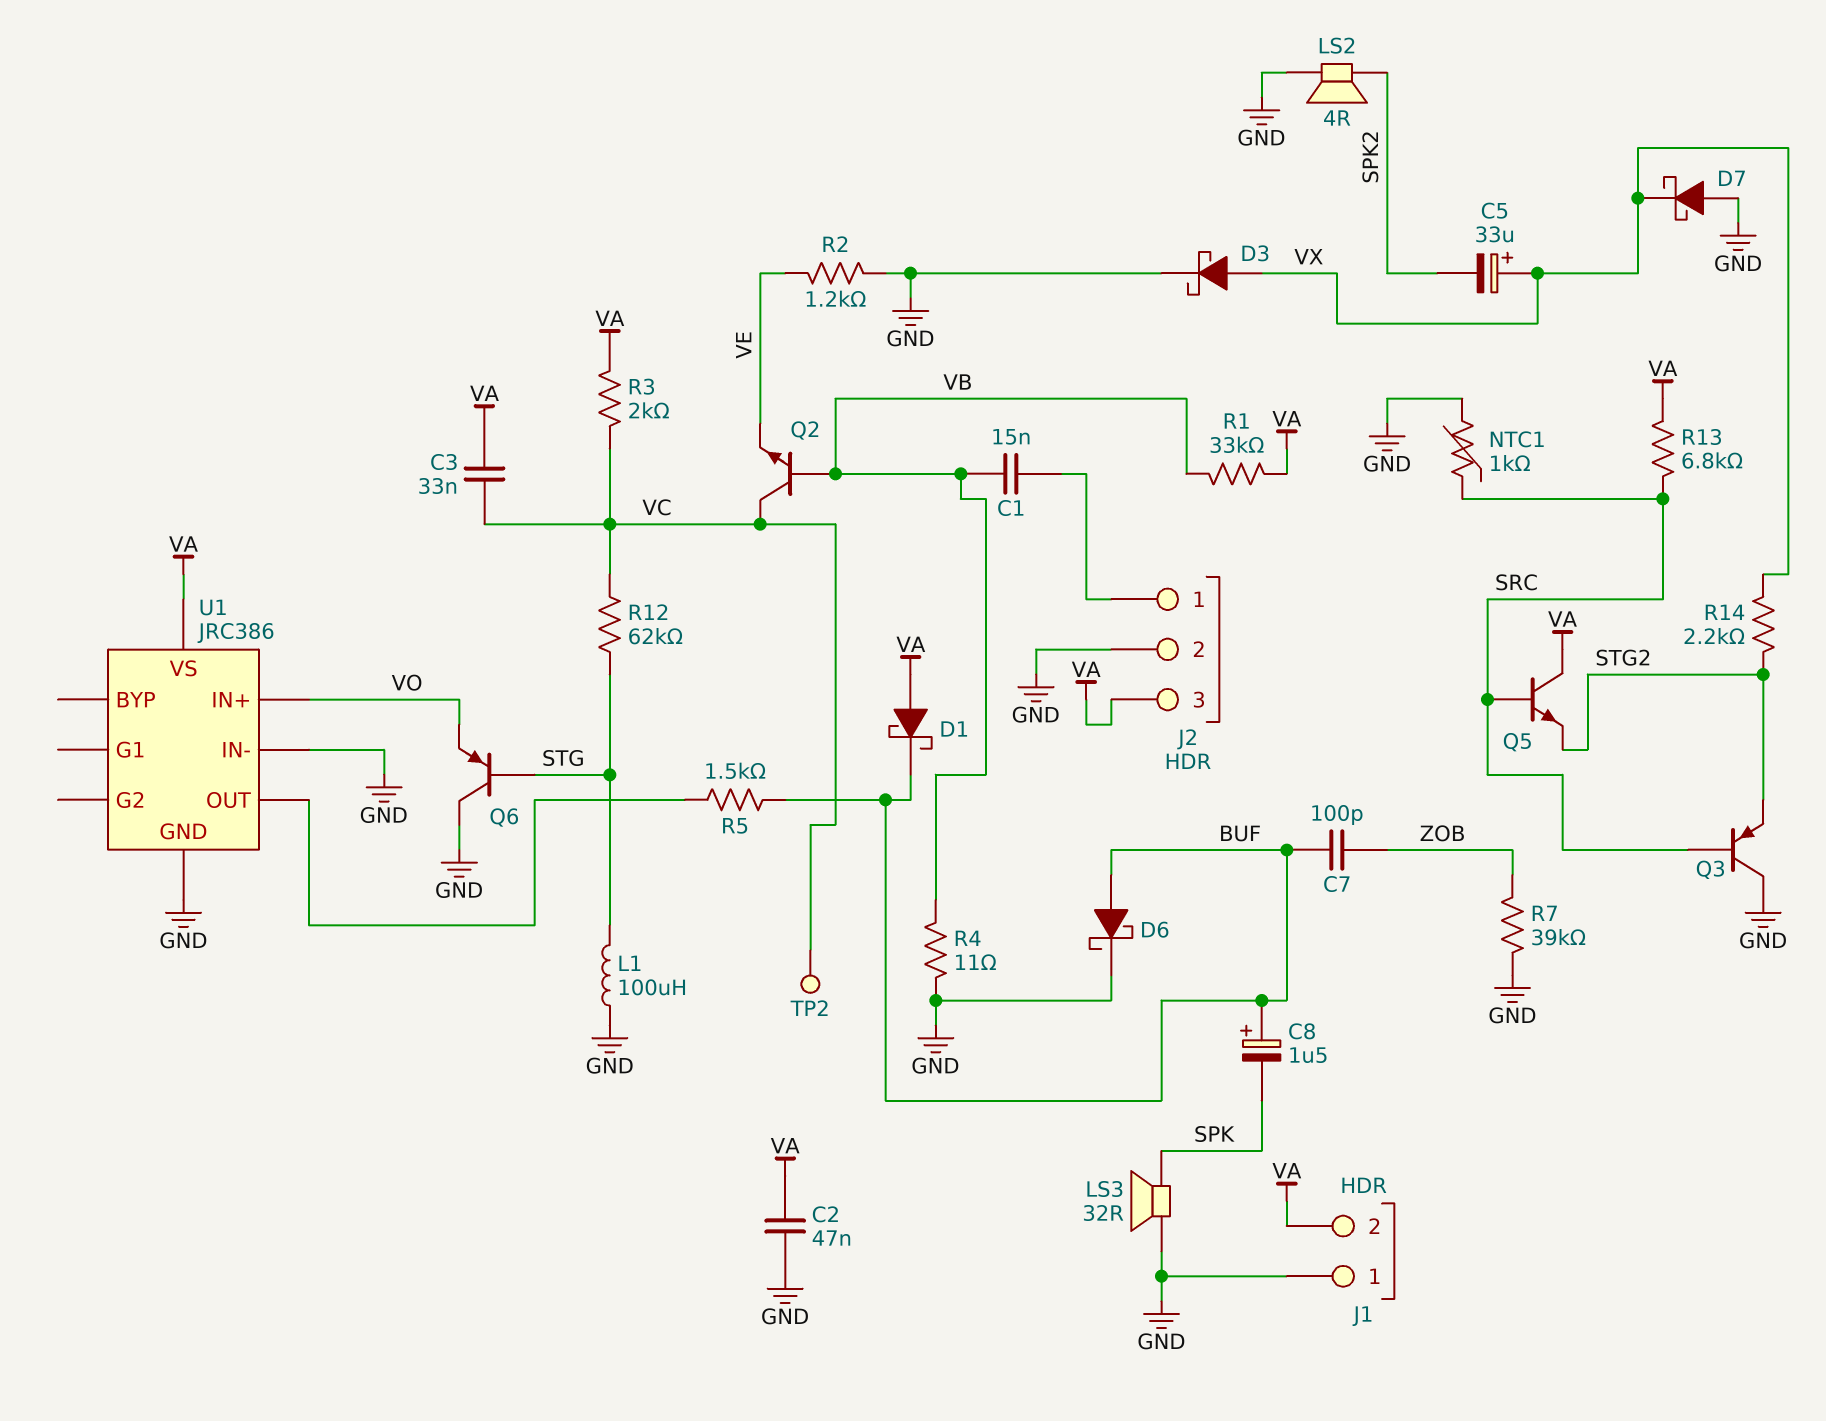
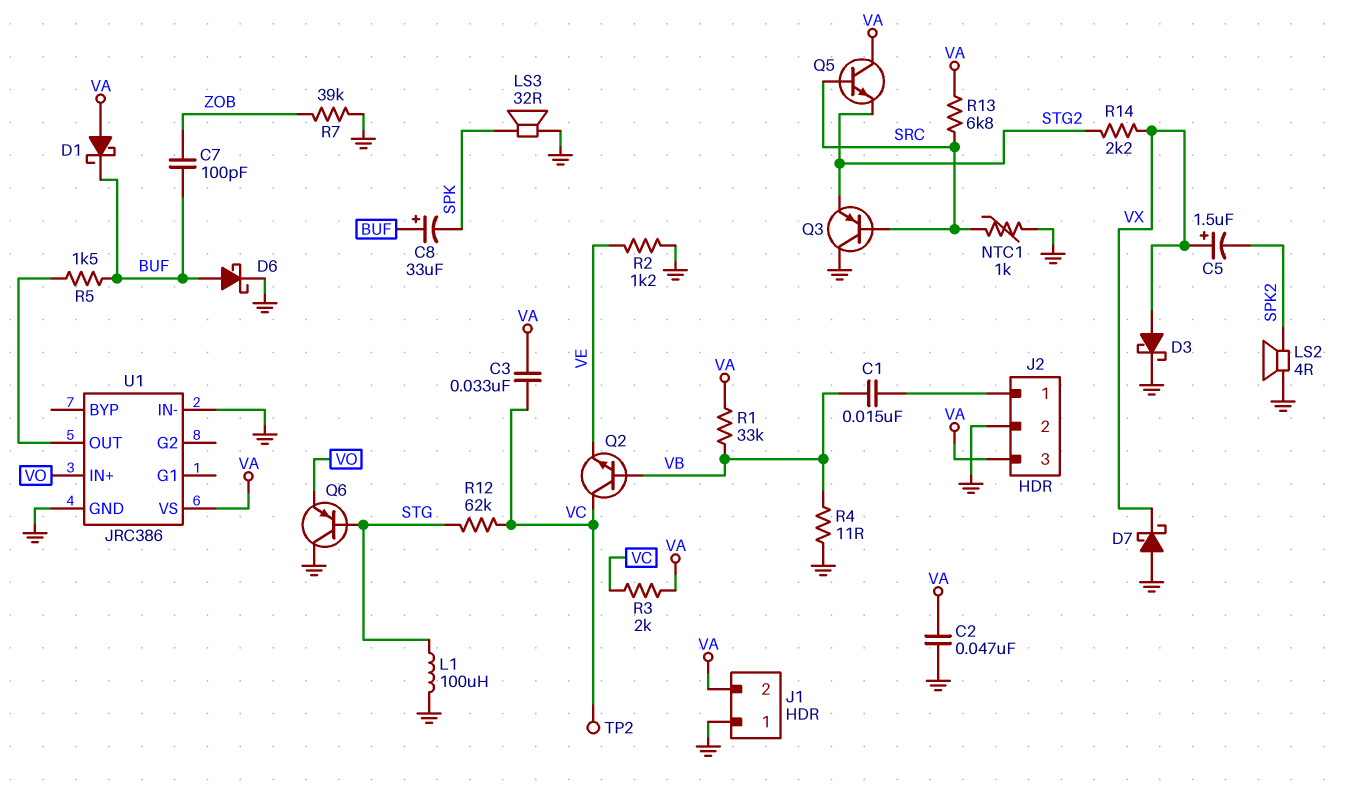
C5: 33uF (plus VX, minus SPK2) -> 1.5uF (plus VX, minus SPK2)
C8: 1.5uF (plus BUF, minus SPK) -> 33uF (plus BUF, minus SPK)

